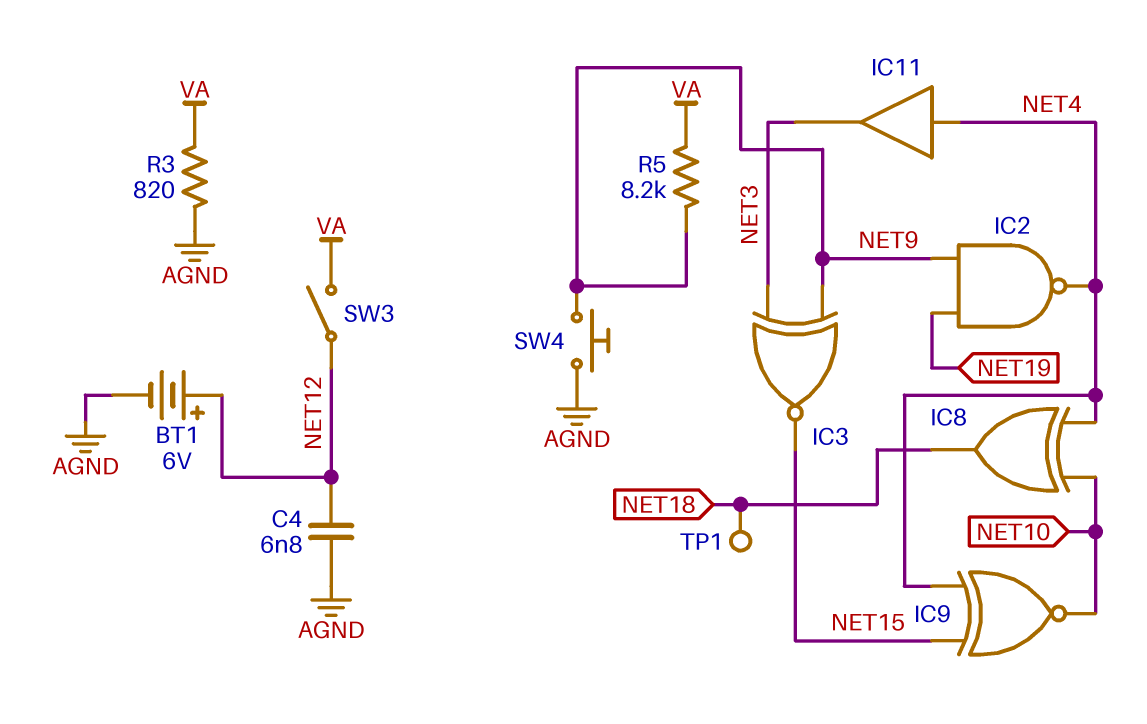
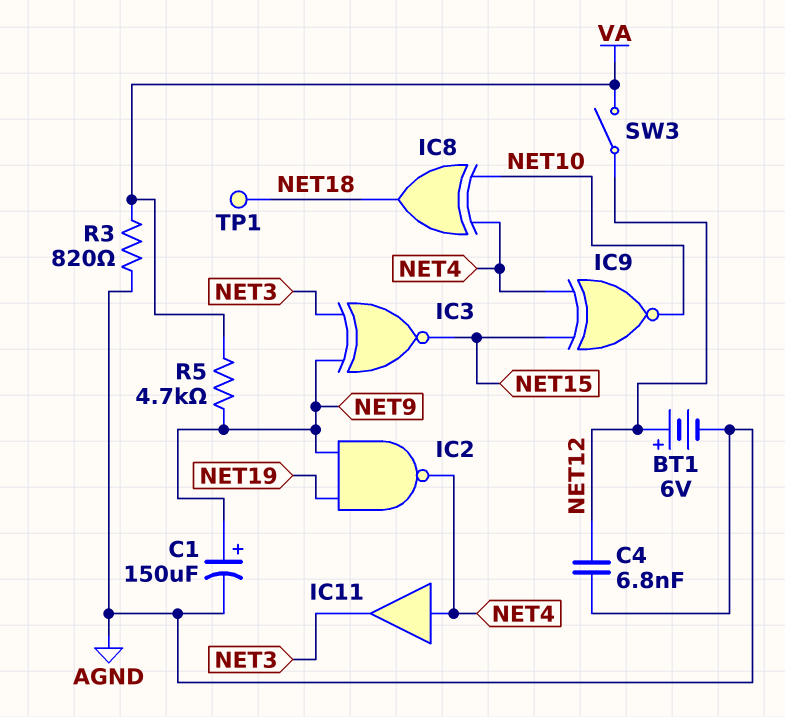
C1: none -> 150uF (plus NET9, minus AGND)
R5: 8.2k (NET9, VA) -> 4.7k (NET9, VA)
SW4: button (AGND, NET9) -> none

